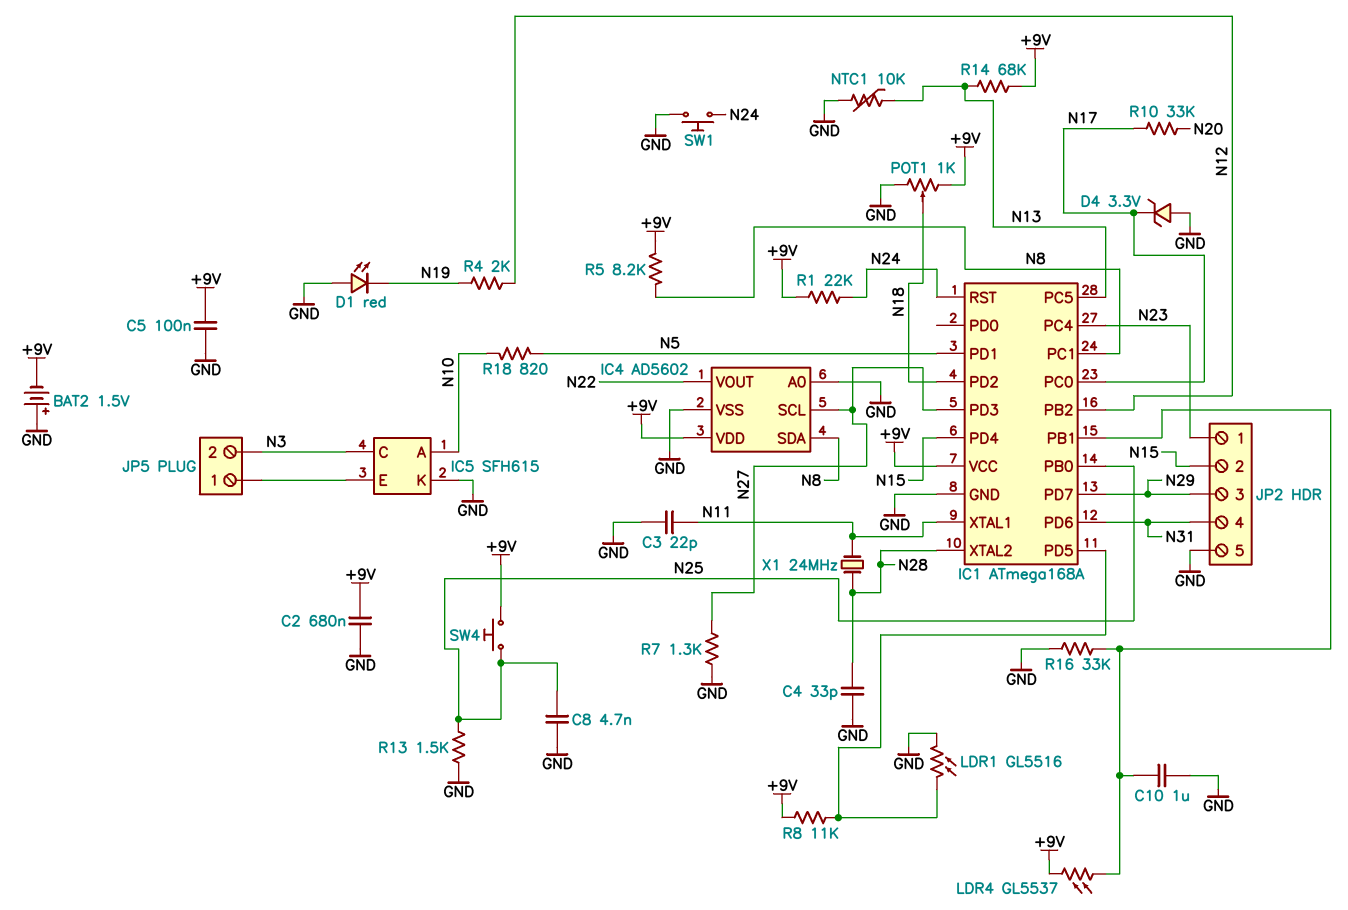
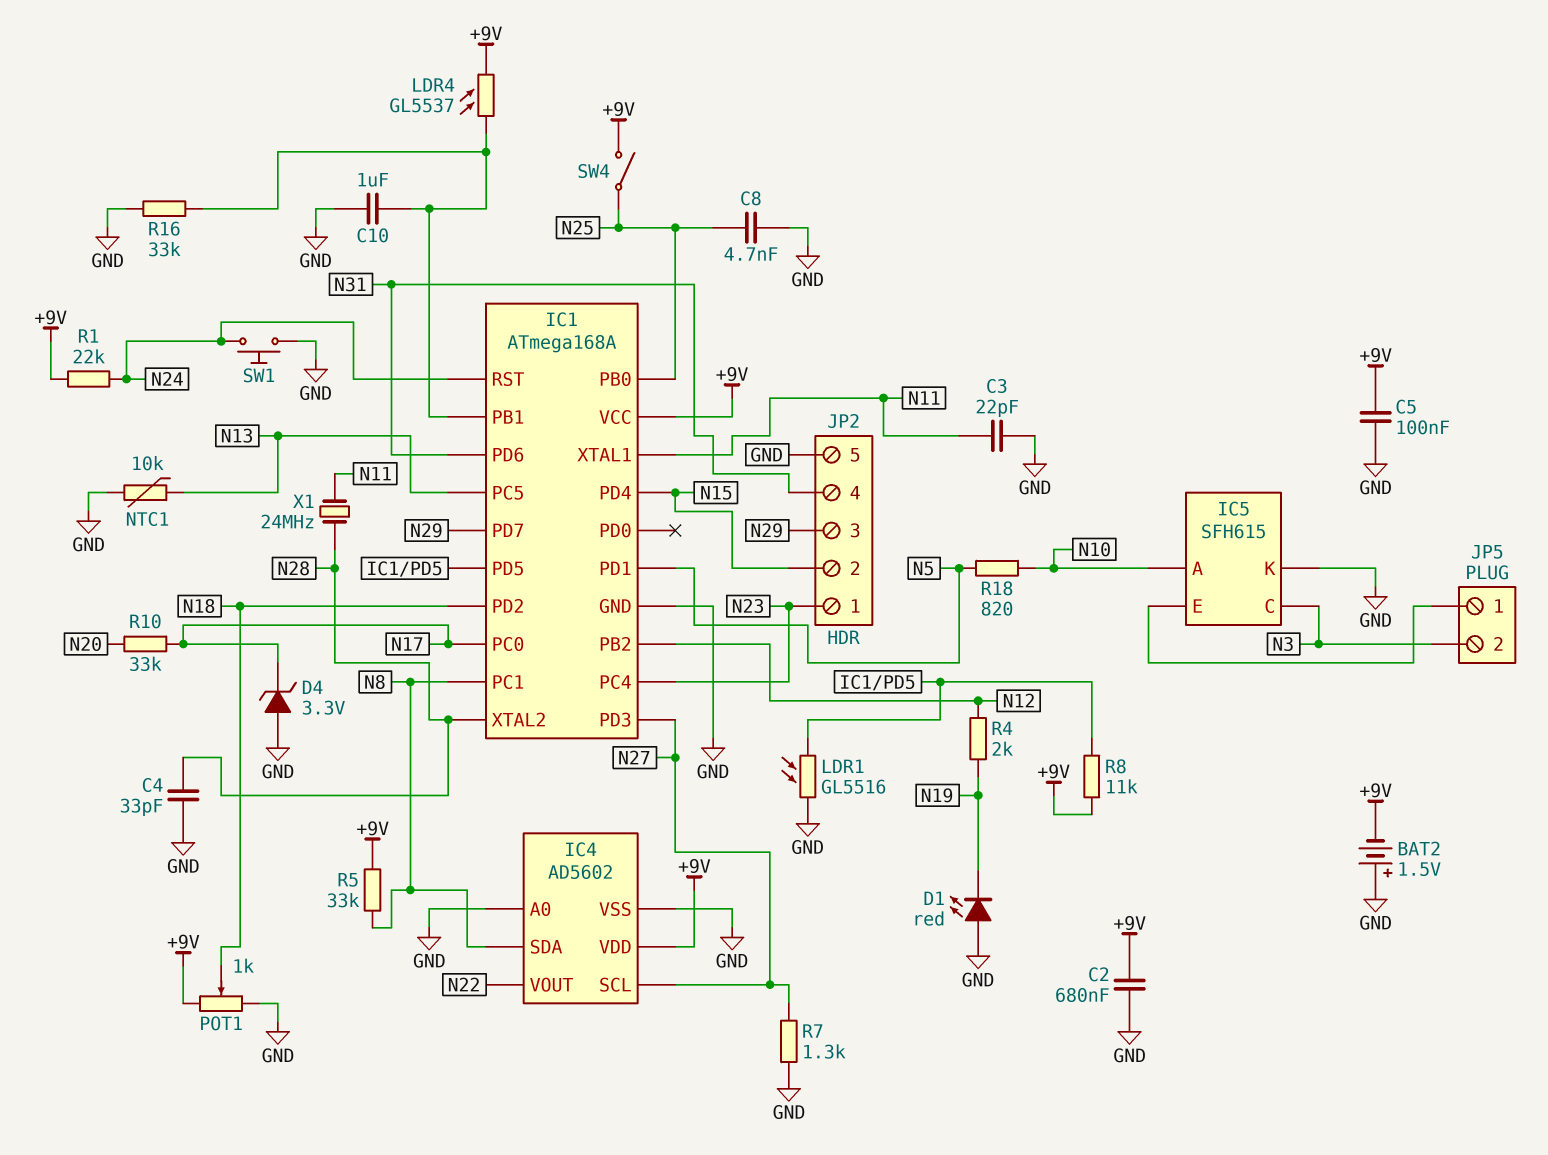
R5: 8.2k (+9V, N8) -> 33k (+9V, N8)
R13: 1.5k (GND, N25) -> none
R14: 68k (+9V, N13) -> none
SW4: button (+9V, N25) -> switch (+9V, N25)

